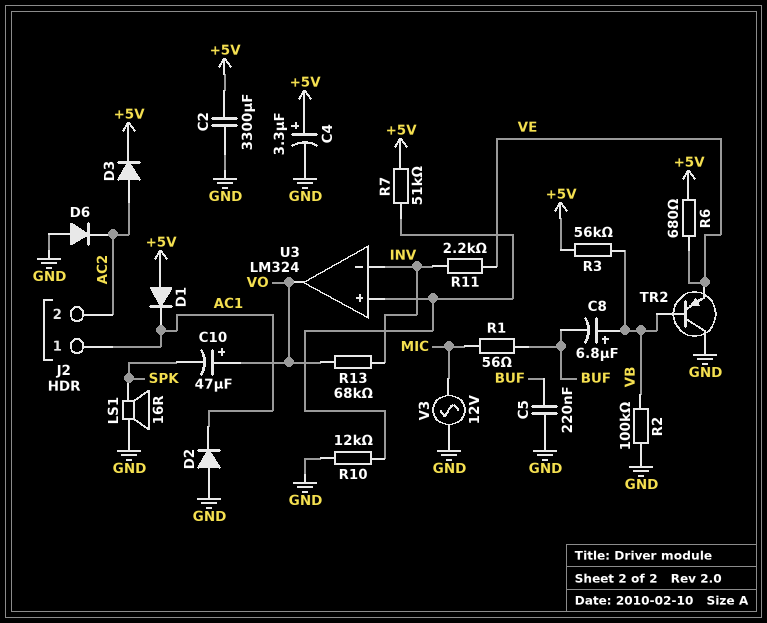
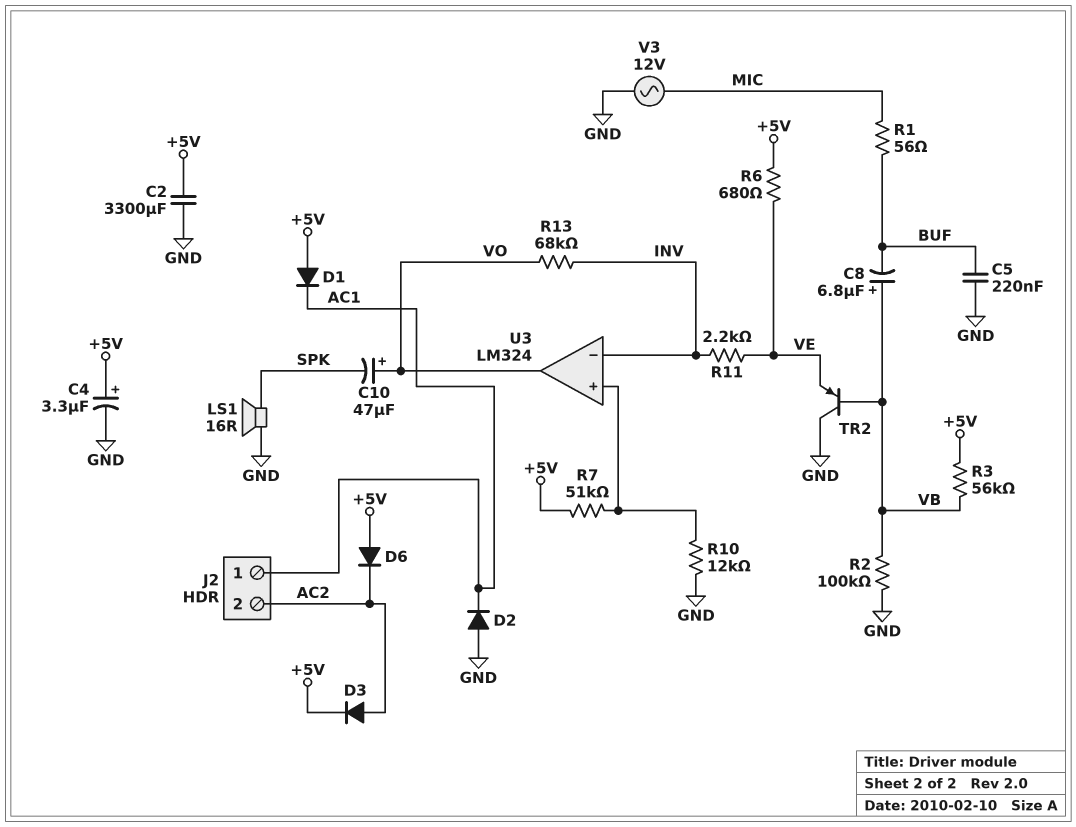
D6: diode (A GND, K AC2) -> diode (A +5V, K AC2)

